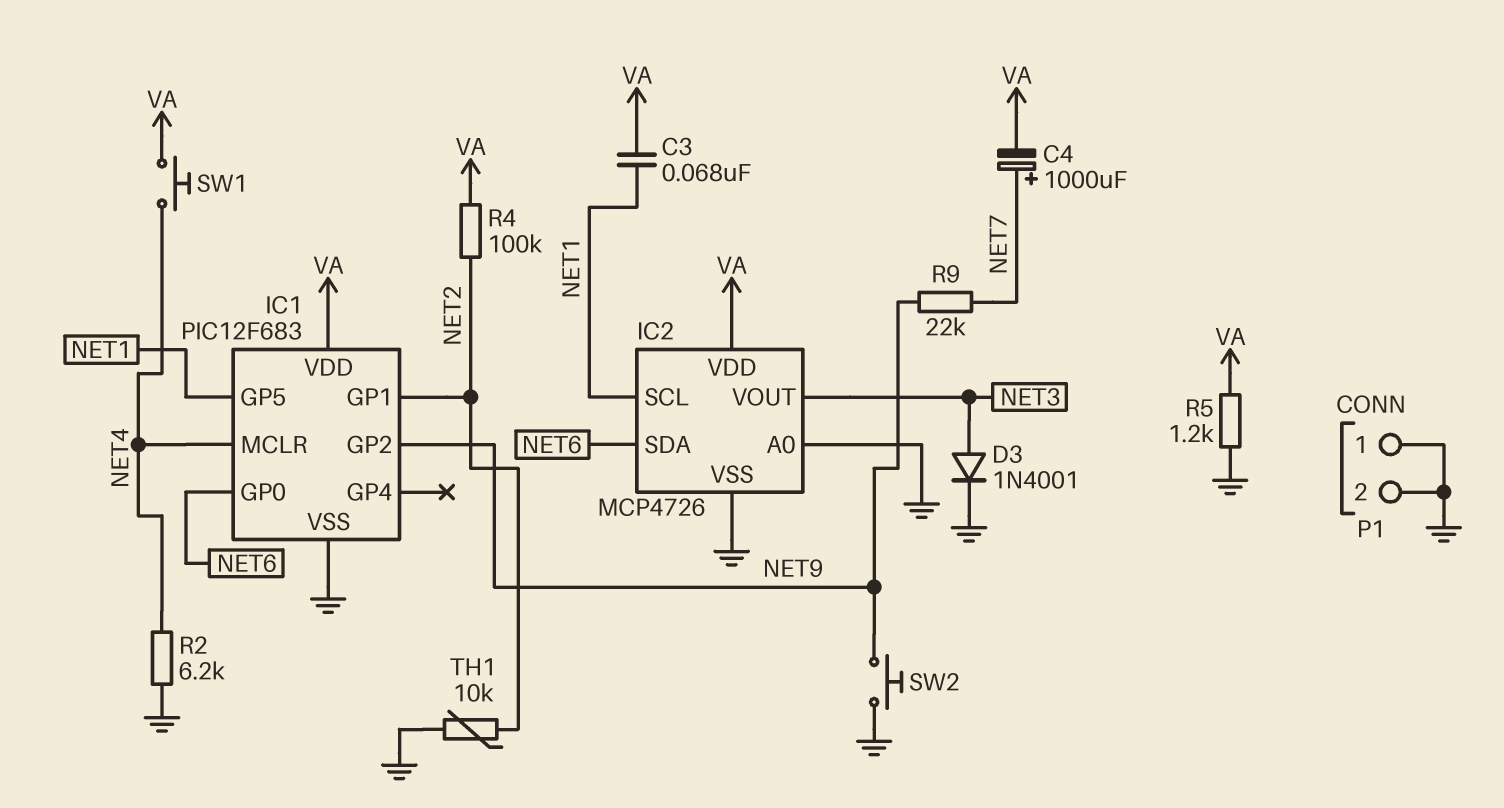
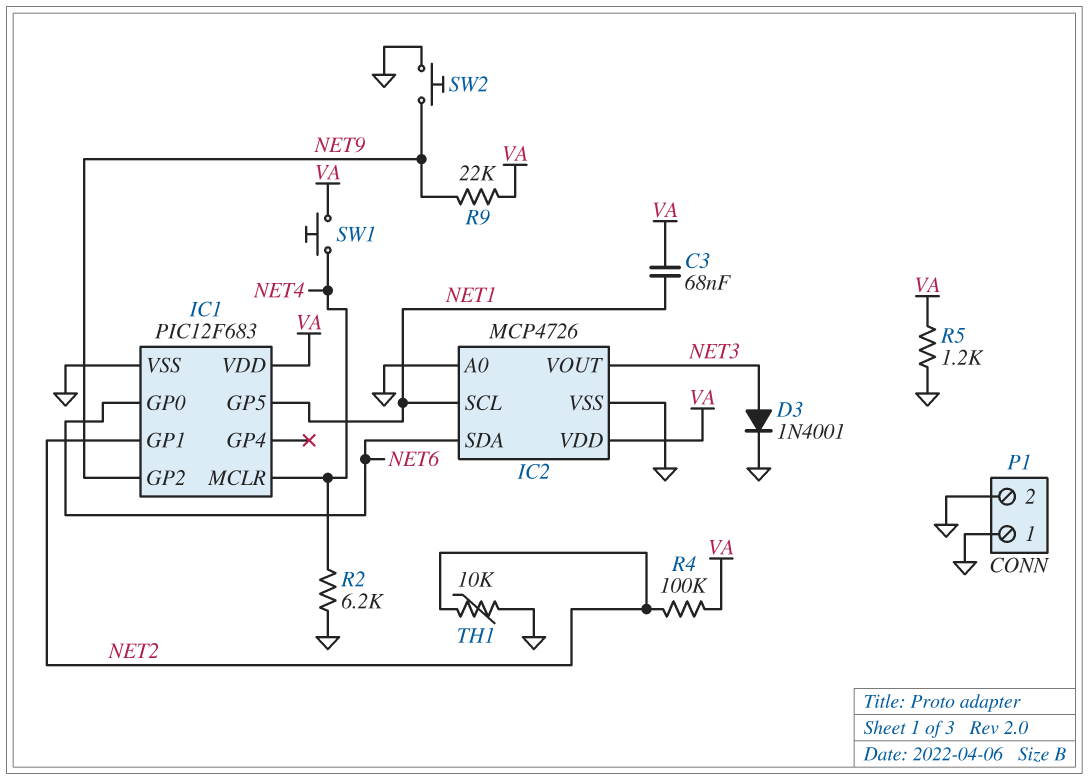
C4: 1000uF (plus NET7, minus VA) -> none
R9: 22k (NET7, NET9) -> 22k (NET9, VA)

